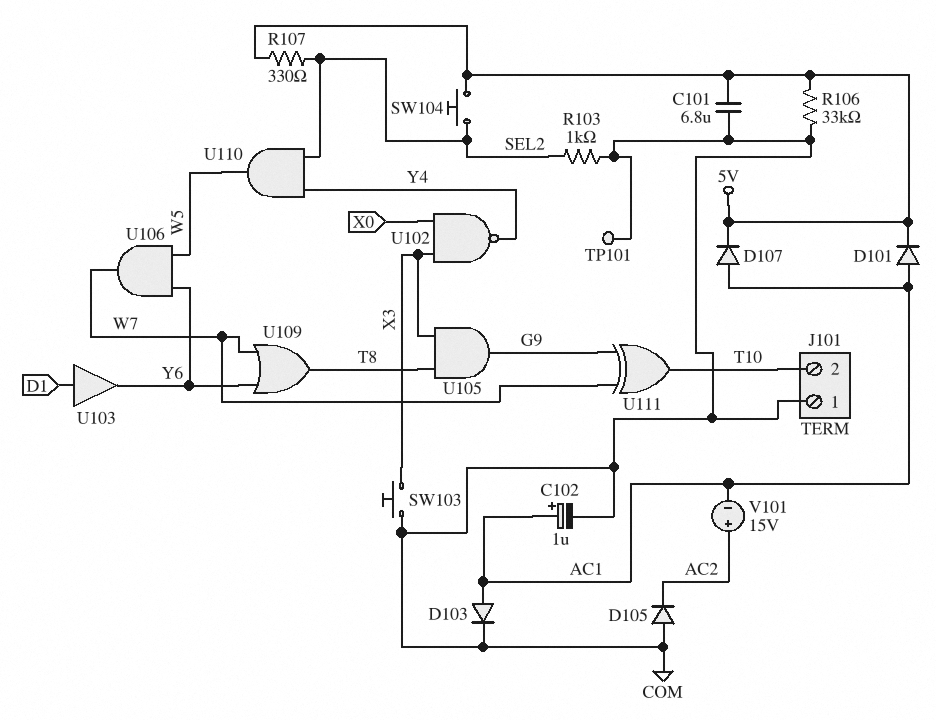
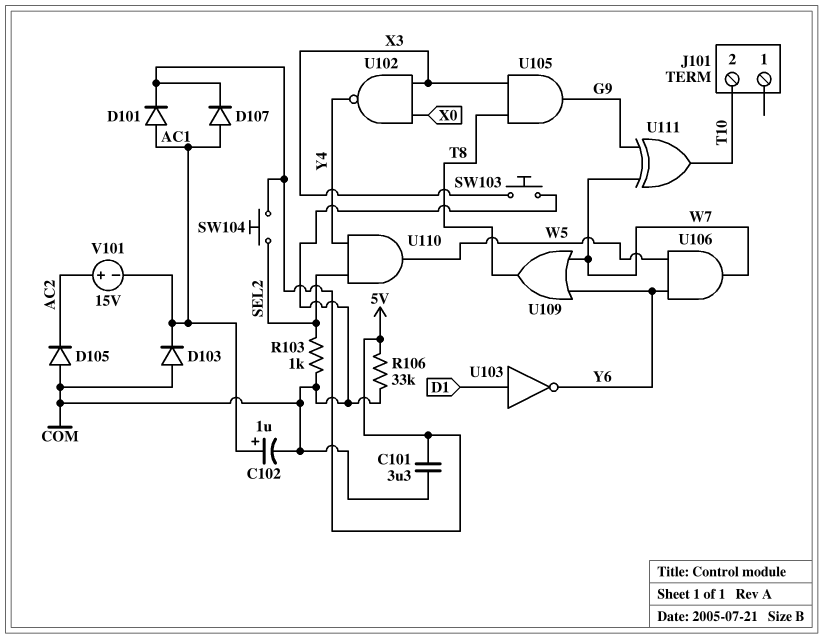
C101: 6.8uF (5V, COM) -> 3.3uF (5V, COM)
D103: diode (A AC1, K COM) -> diode (A COM, K AC1)
J101 pin 1: COM -> none
R107: 330 (5V, SEL2) -> none
TP101: test point (COM) -> none
U103: buffer (in D1, out Y6) -> NOT (in D1, out Y6)

